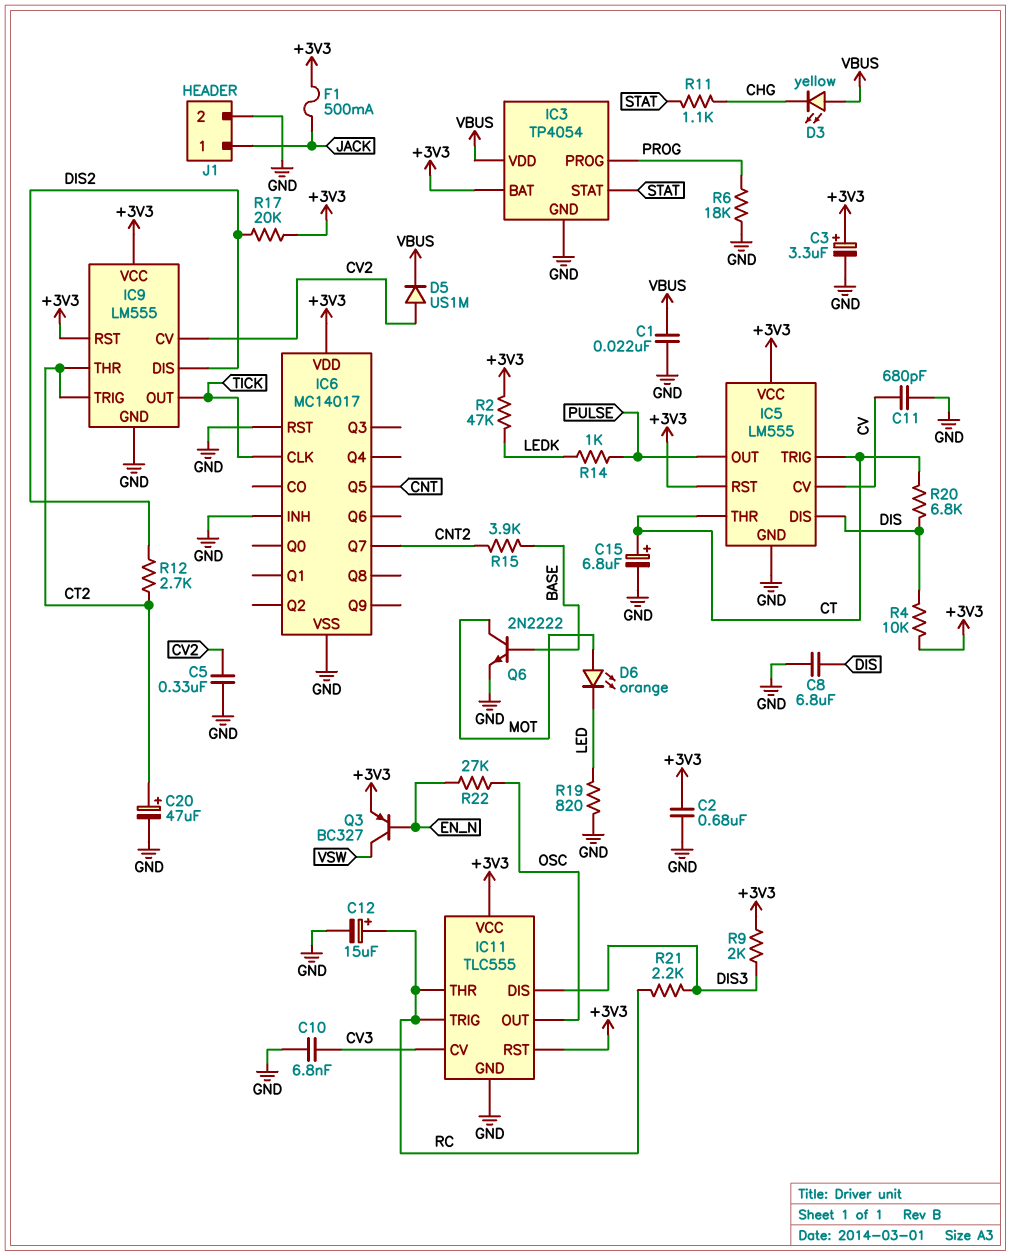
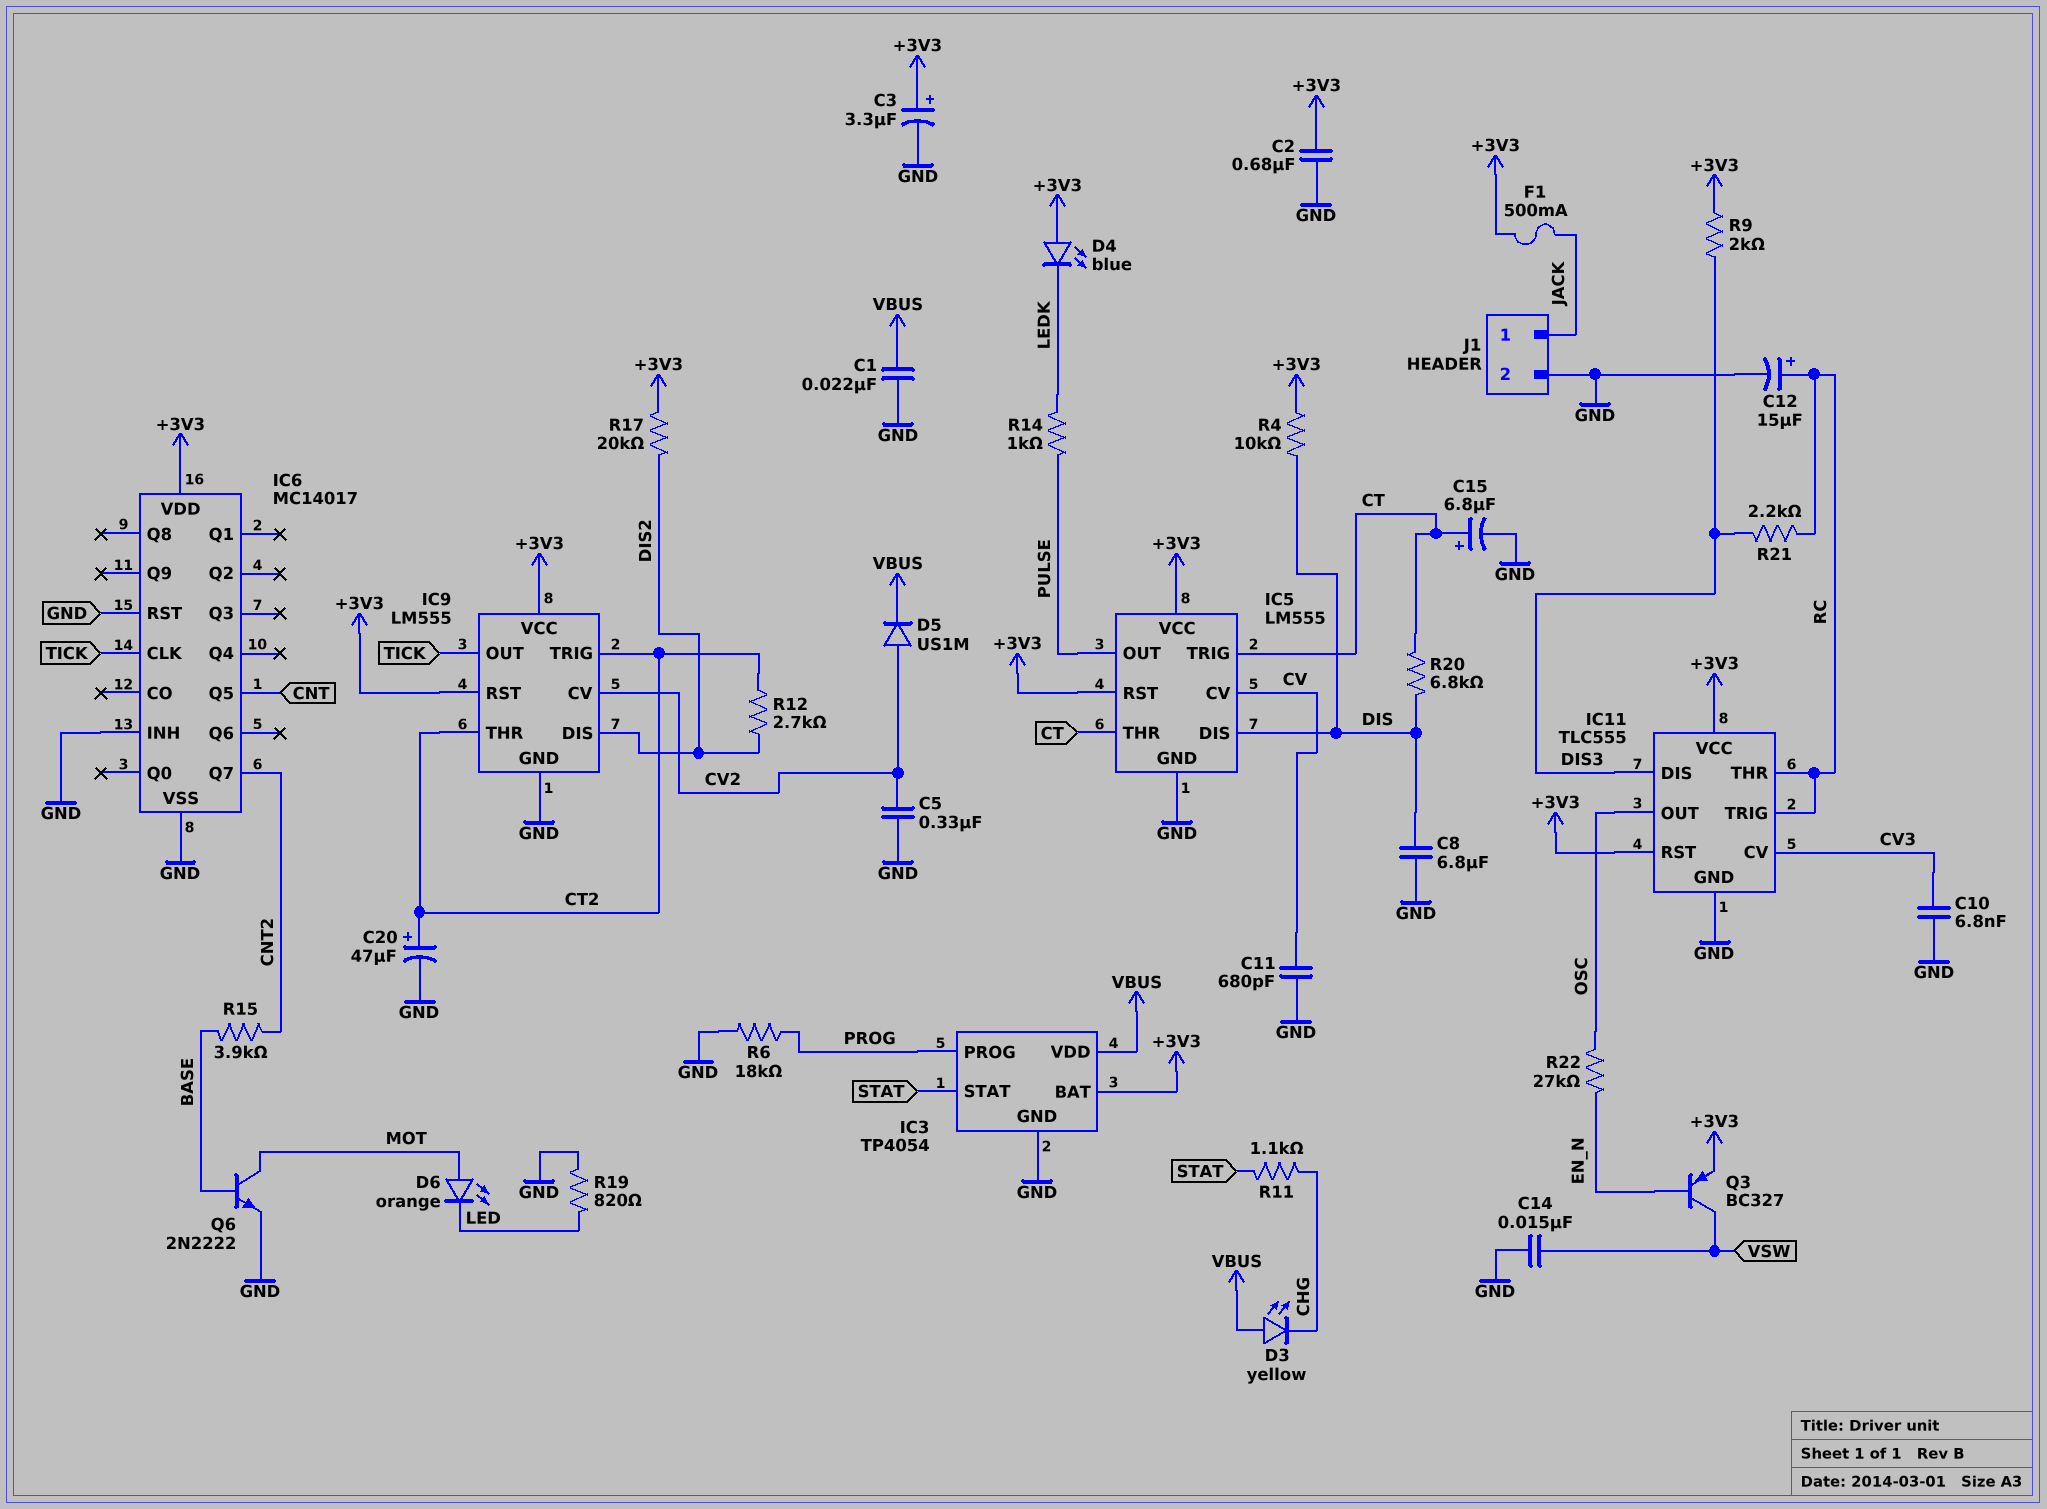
C14: none -> 15nF (GND, VSW)
D4: none -> LED blue (A +3V3, K LEDK)
R2: 47k (+3V3, LEDK) -> none

